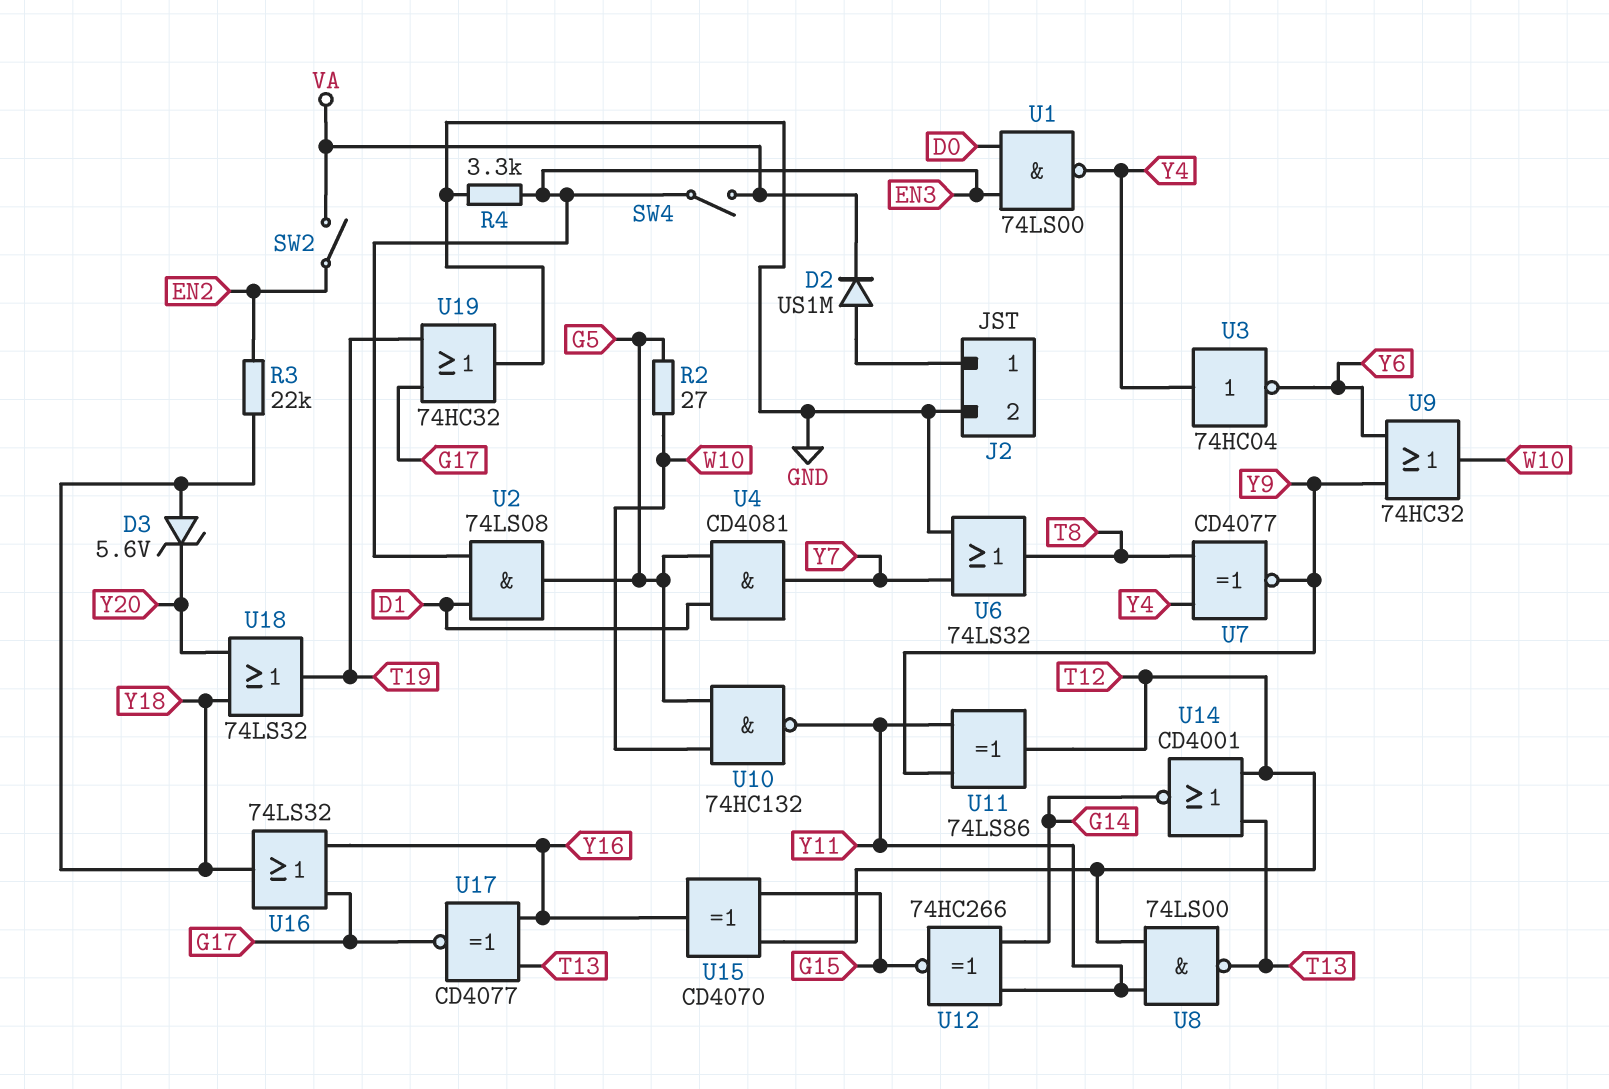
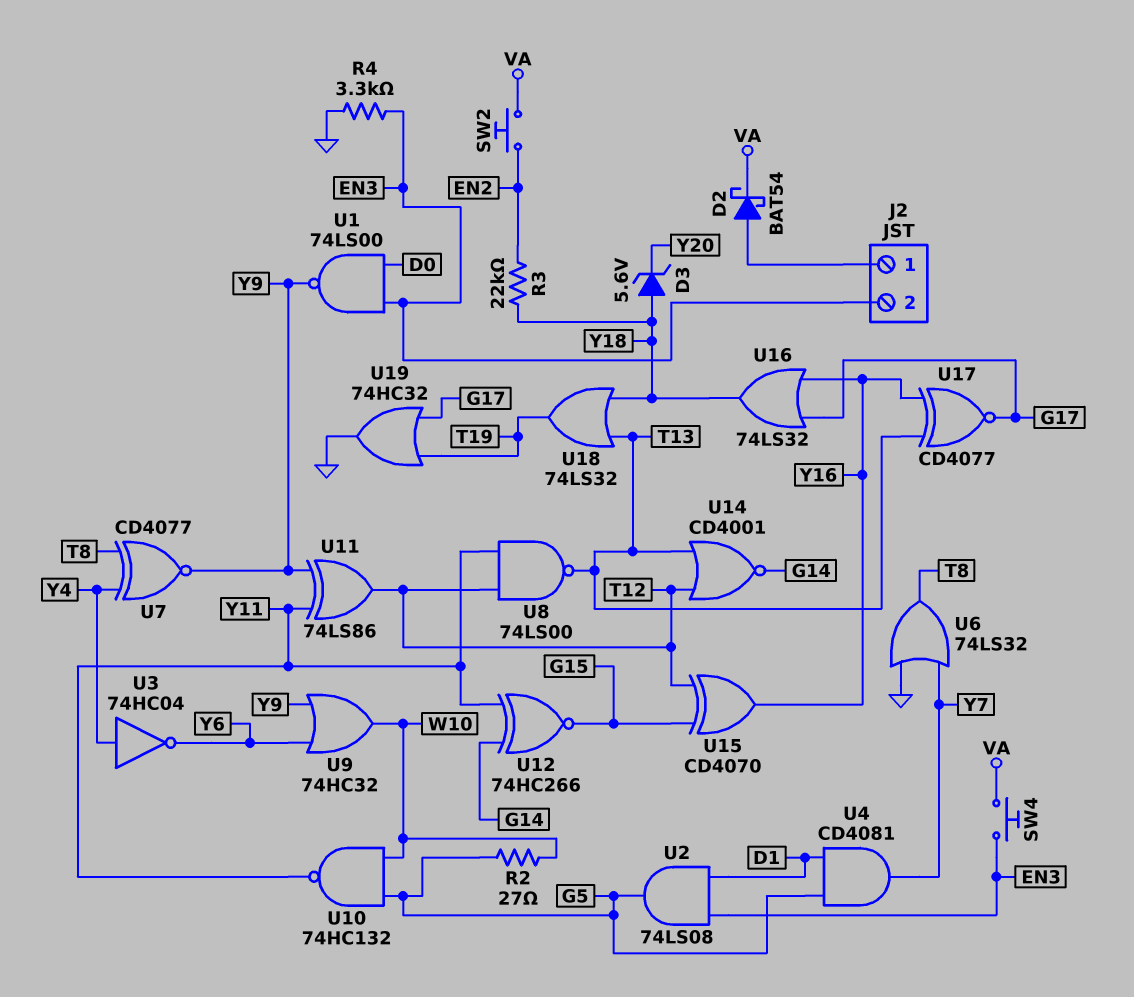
D2: diode US1M (A J2/1, K VA) -> schottky BAT54 (A J2/1, K VA)
J2 pin 2: GND -> EN3
SW2: switch (EN2, VA) -> button (EN2, VA)
SW4: switch (EN3, VA) -> button (EN3, VA)
U1: NAND 74LS00 (in D0, in EN3, out Y4) -> NAND 74LS00 (in D0, in EN3, out Y9)
U18: OR 74LS32 (in Y18, in Y20, out T19) -> OR 74LS32 (in T13, in Y18, out T19)

